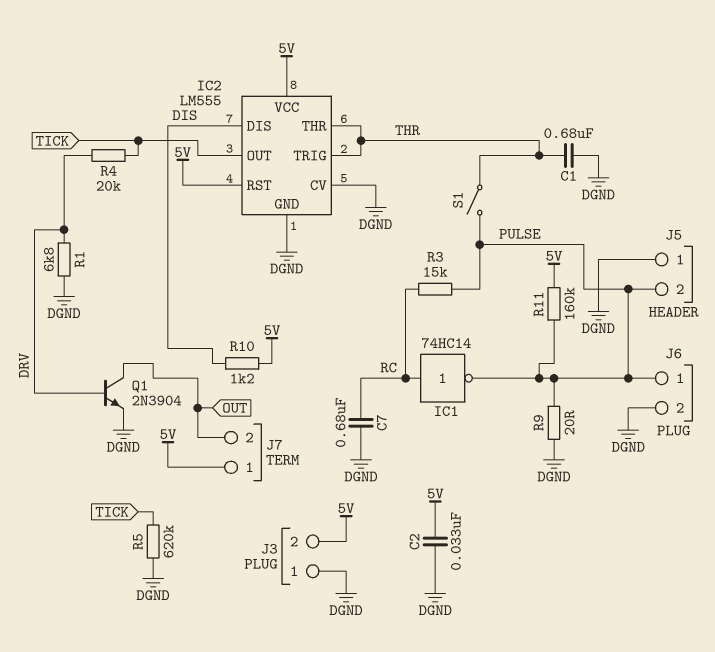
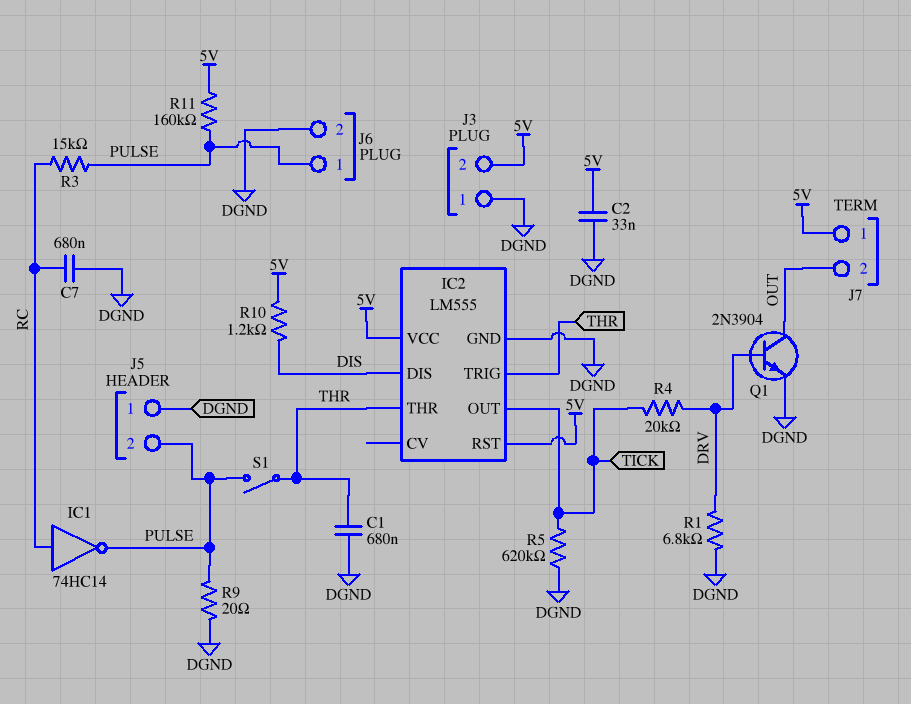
IC2 pin CV: DGND -> none

